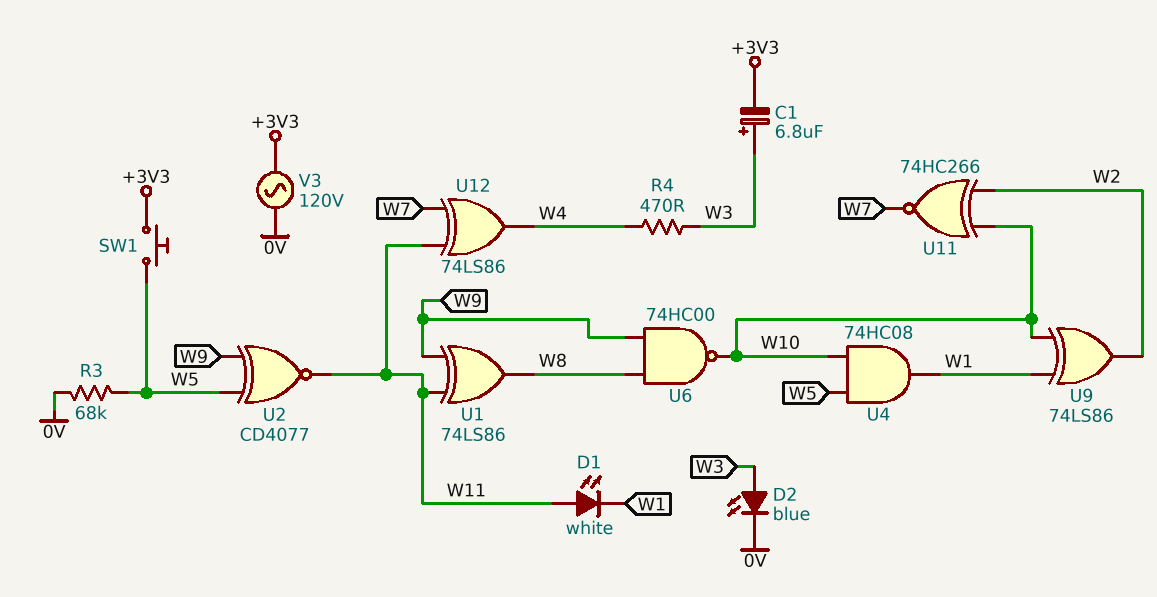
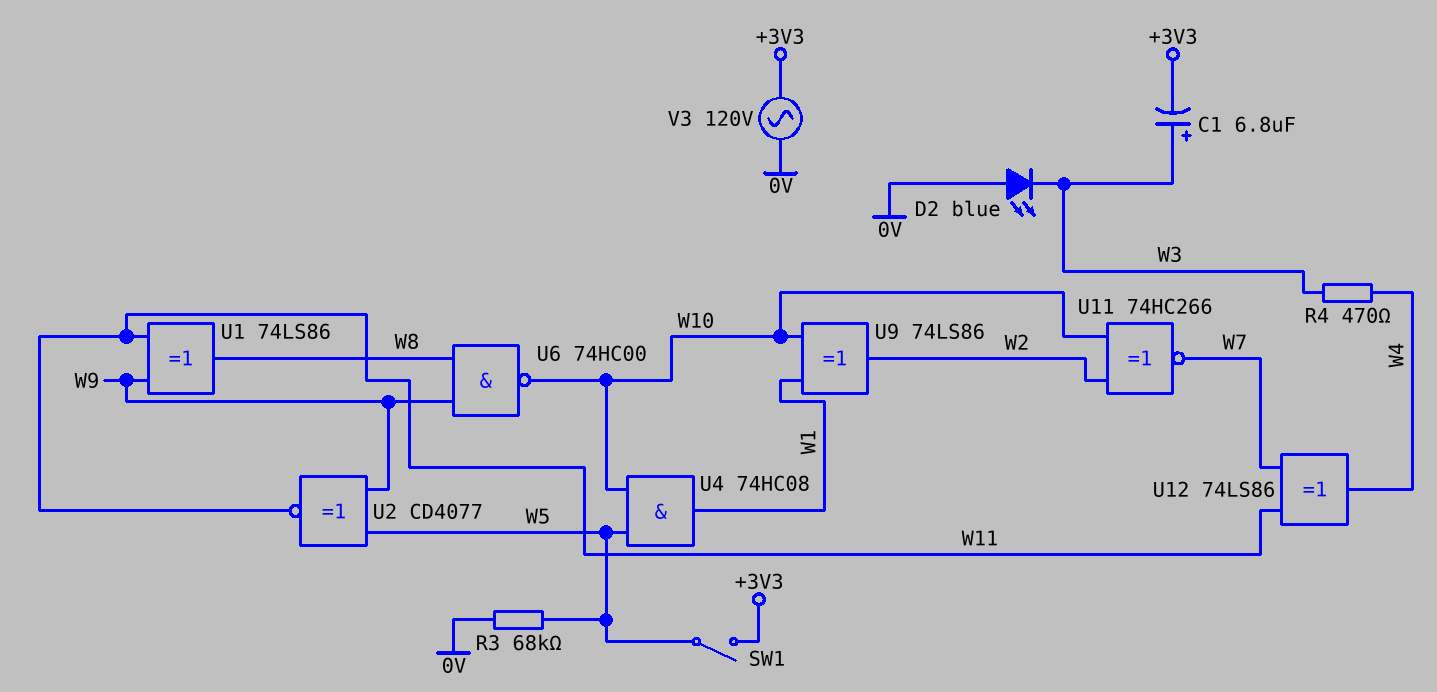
D1: LED white (A W11, K W1) -> none
D2: LED blue (A W3, K 0V) -> LED blue (A 0V, K W3)
SW1: button (+3V3, W5) -> switch (+3V3, W5)

